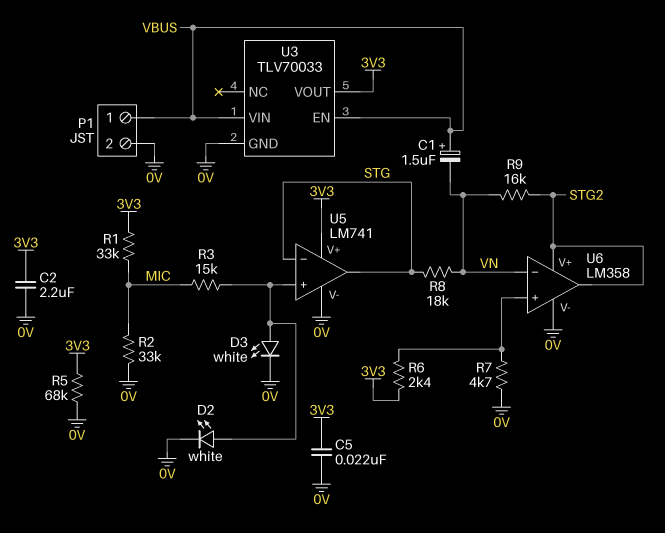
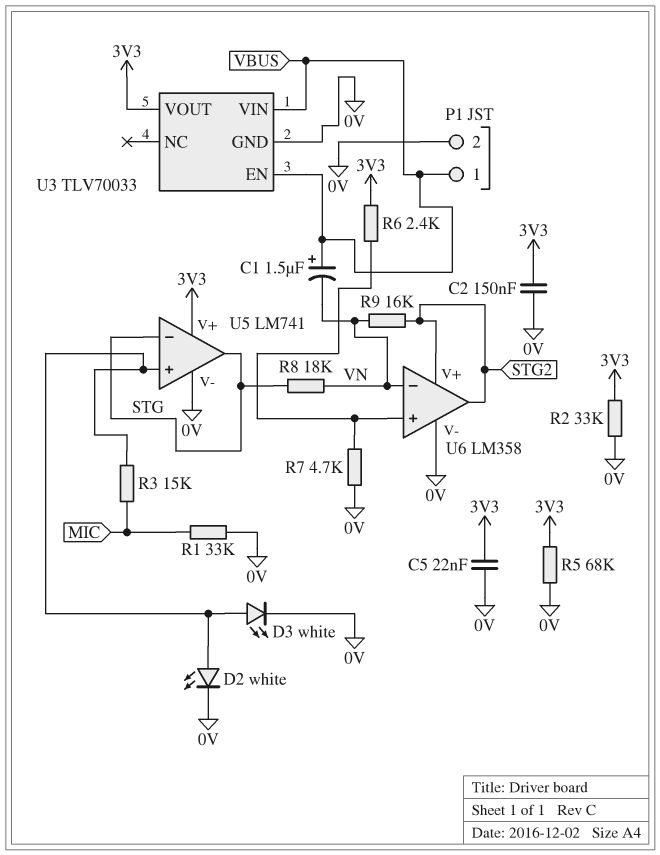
C2: 2.2uF (0V, 3V3) -> 150nF (0V, 3V3)
R1: 33k (3V3, MIC) -> 33k (0V, MIC)
R2: 33k (0V, MIC) -> 33k (0V, 3V3)

